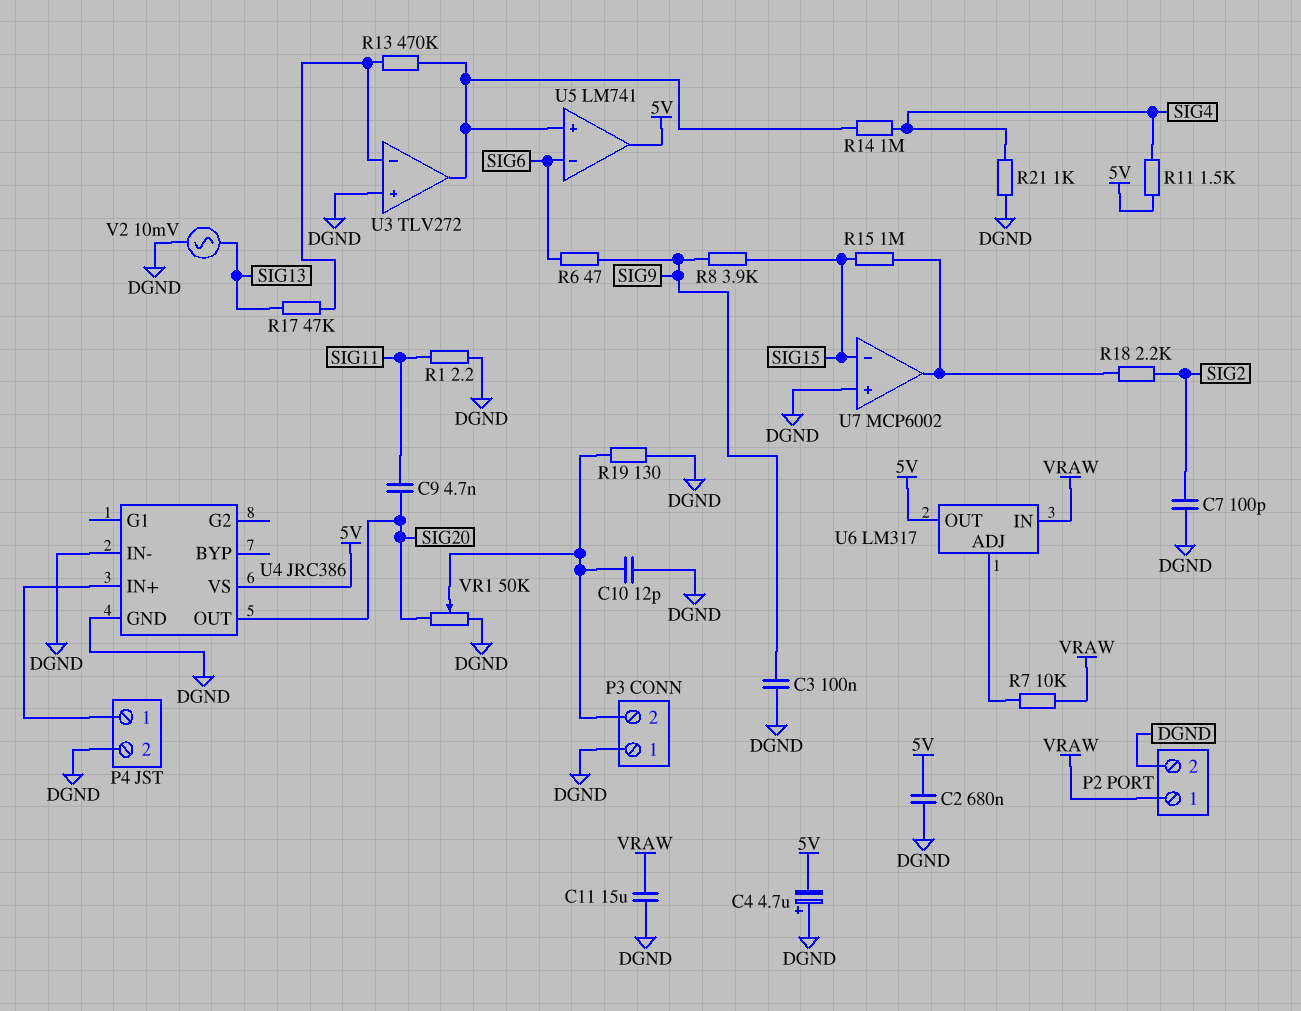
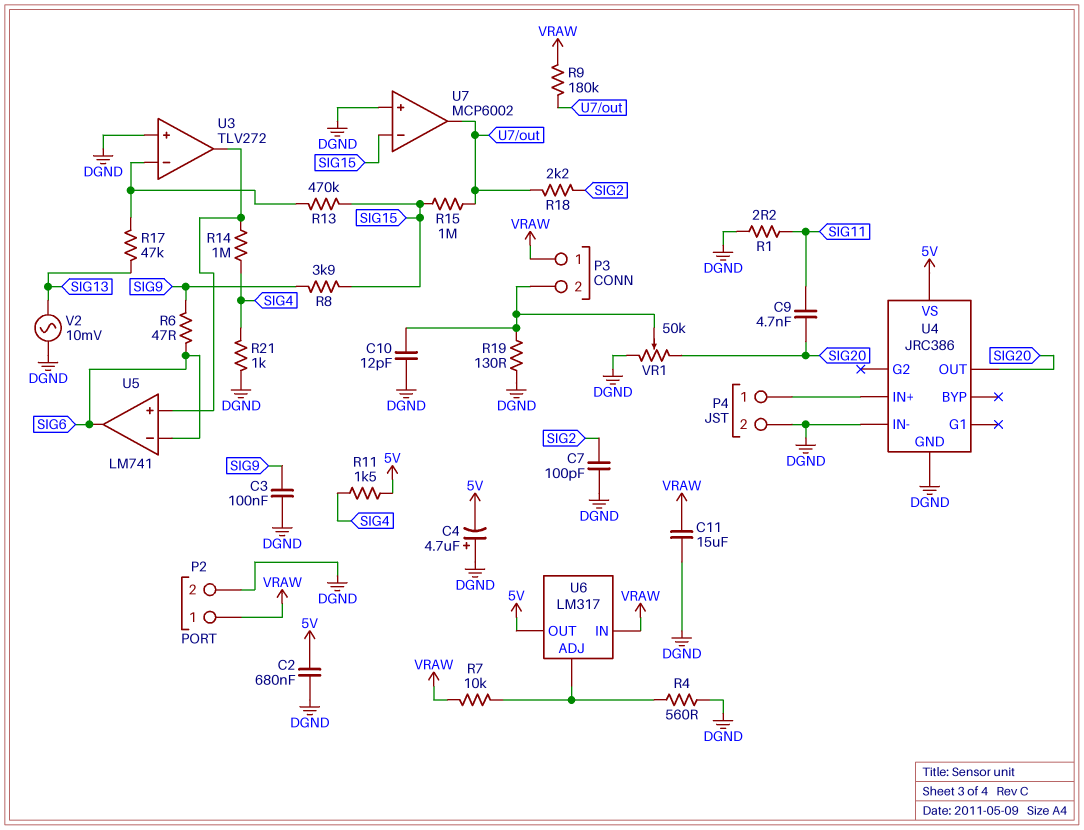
P3 pin 1: DGND -> VRAW
R4: none -> 560 (DGND, U6/ADJ)
R9: none -> 180k (U7/out, VRAW)
R13: 470k (U3/in-, U3/out) -> 470k (SIG15, U3/in-)
U5 pin out: 5V -> SIG6

